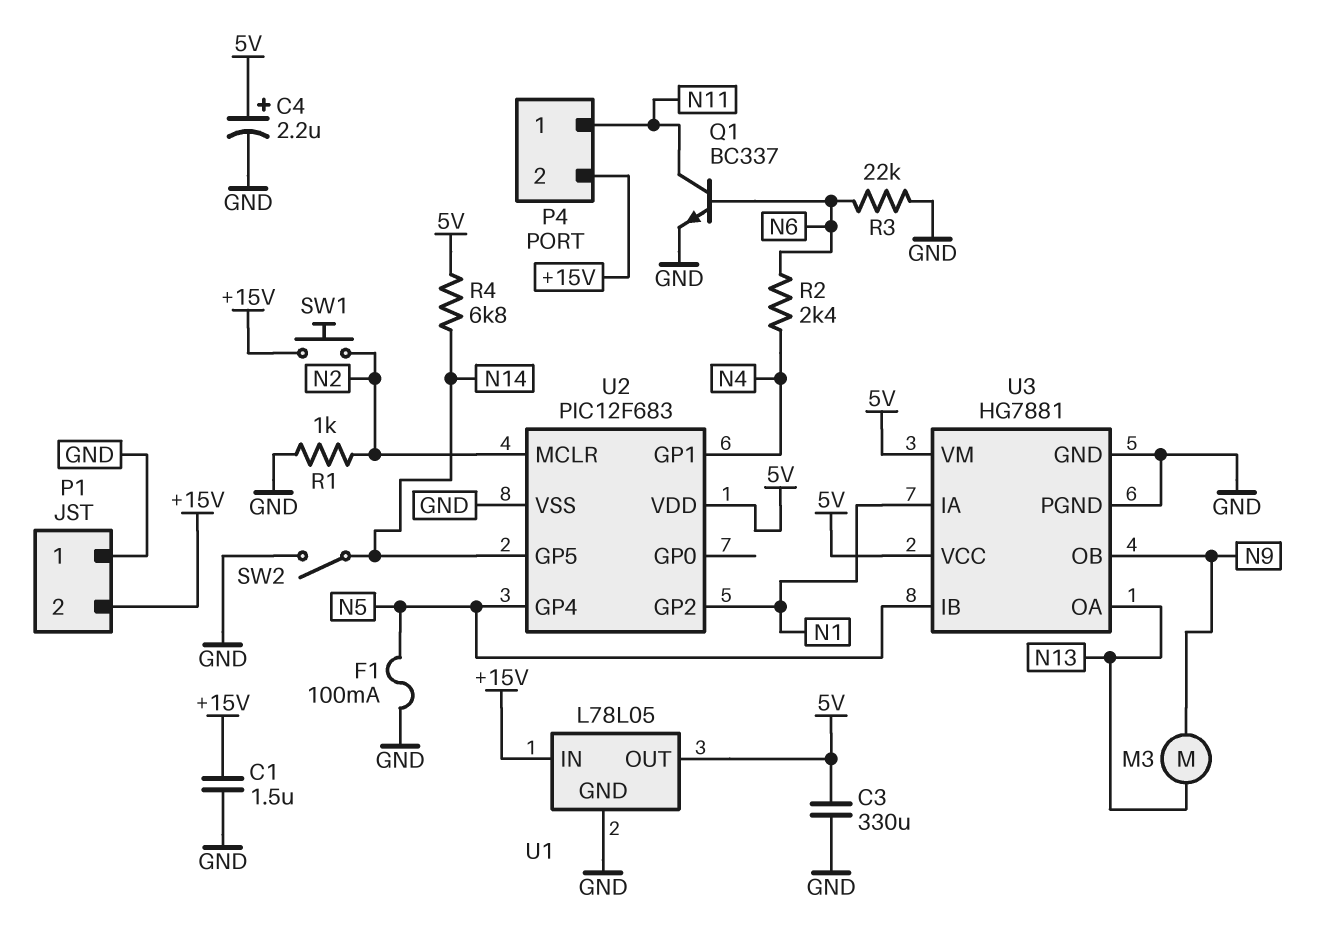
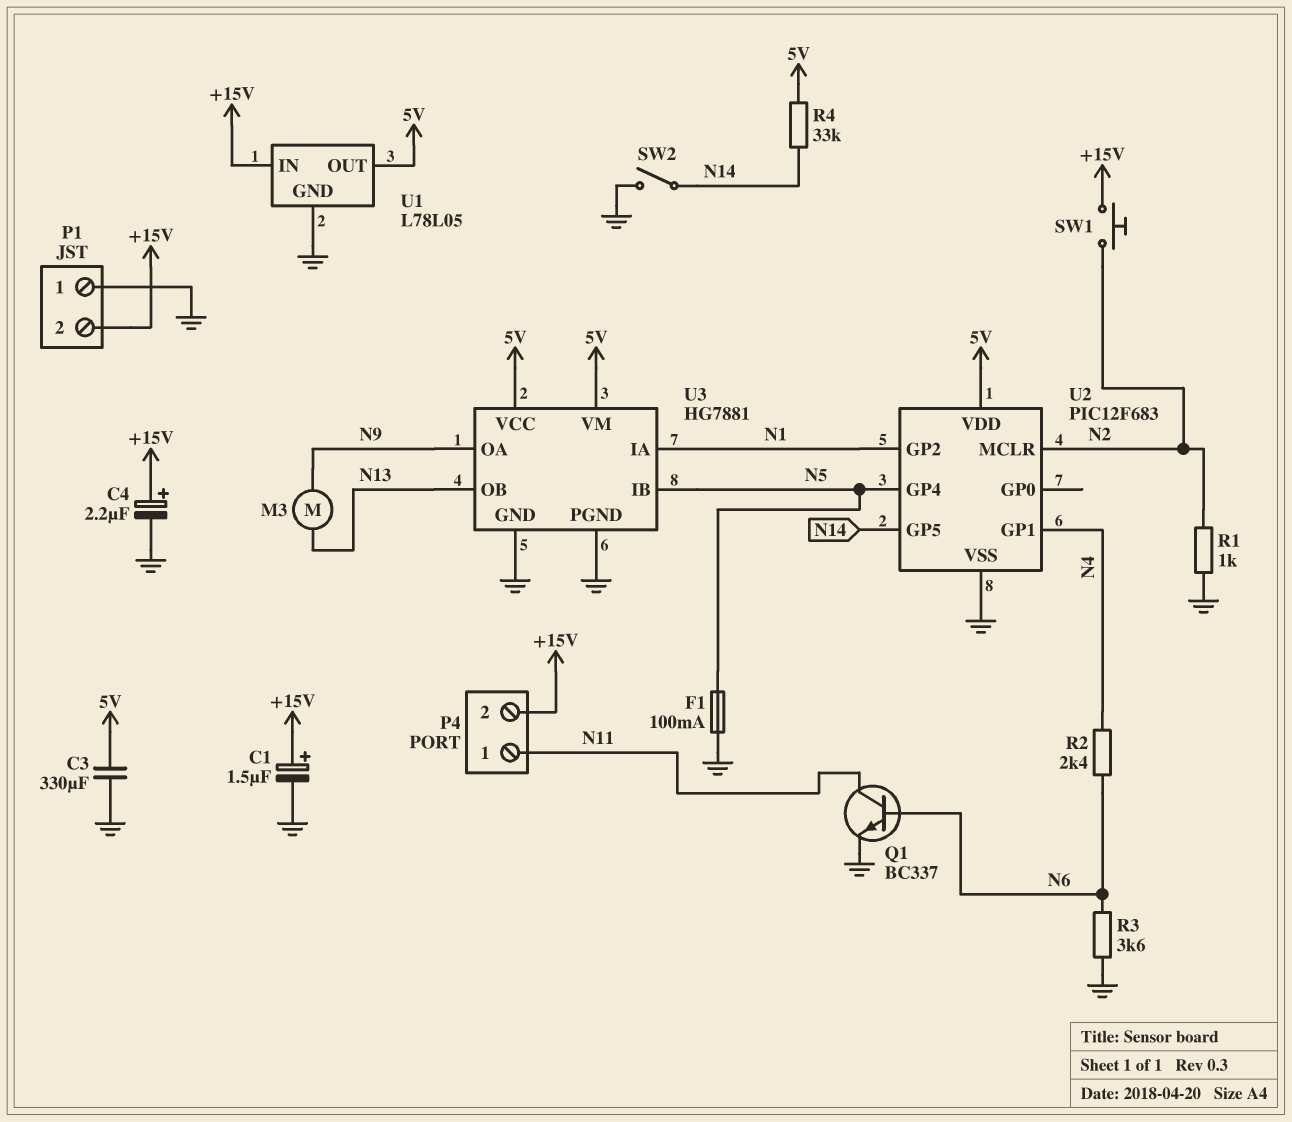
C1: 1.5uF (+15V, GND) -> 1.5uF (plus +15V, minus GND)
C4: 2.2uF (plus 5V, minus GND) -> 2.2uF (plus +15V, minus GND)
R3: 22k (GND, N6) -> 3.6k (GND, N6)
R4: 6.8k (5V, N14) -> 33k (5V, N14)
U3 pin OA: N13 -> N9
U3 pin OB: N9 -> N13

